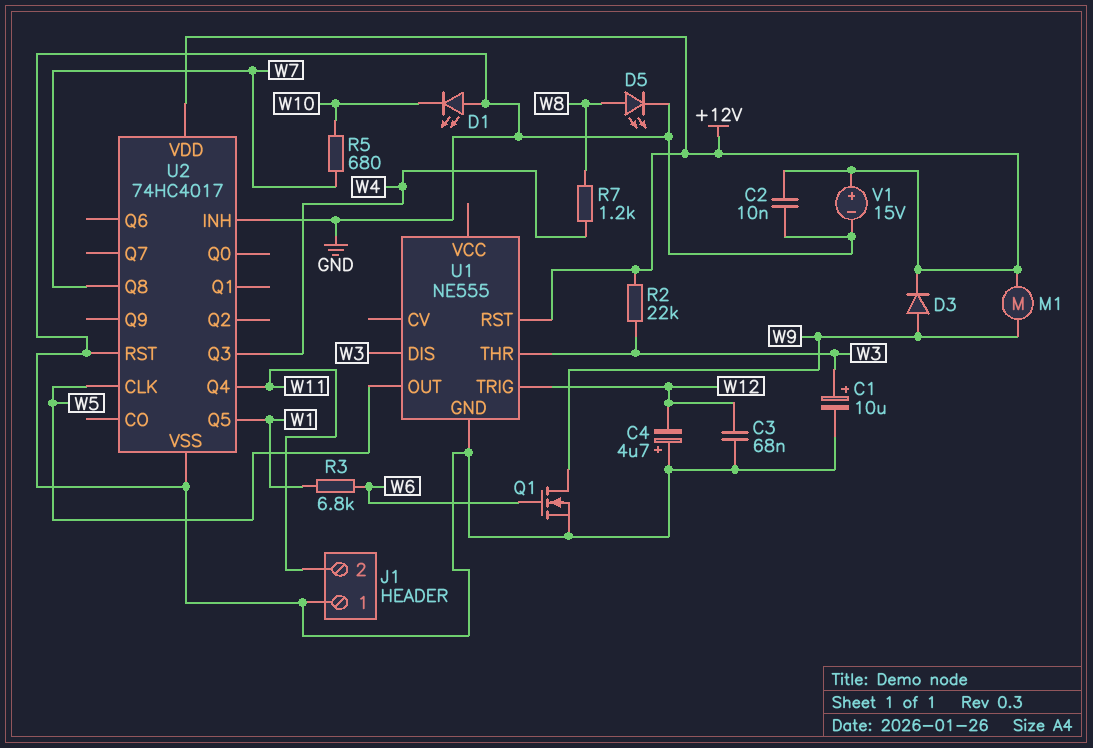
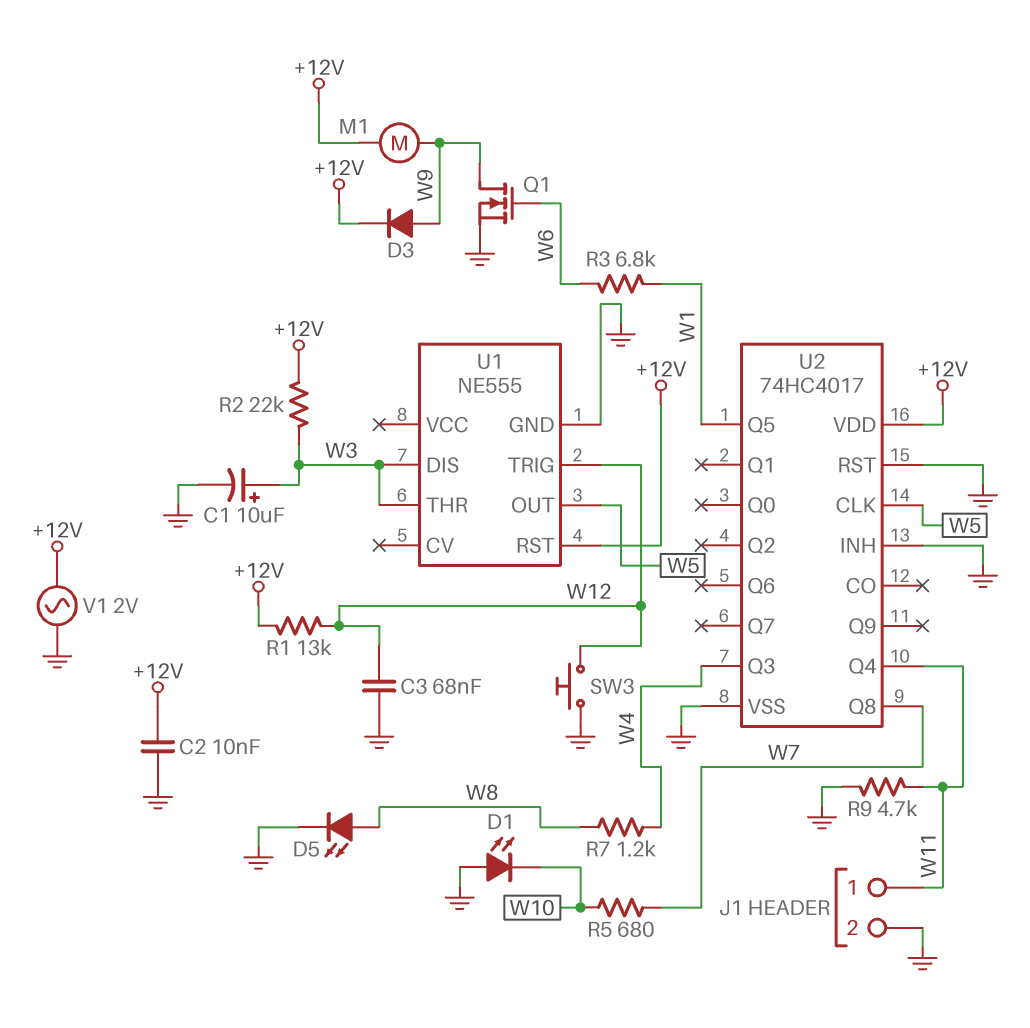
C4: 4.7uF (plus GND, minus W12) -> none
J1 pin 1: GND -> W11
J1 pin 2: W11 -> GND
R1: none -> 13k (+12V, W12)
R9: none -> 4.7k (GND, W11)
SW3: none -> button (GND, W12)
V1: 15V (plus +12V, minus GND) -> AC 2V (+12V, GND)

